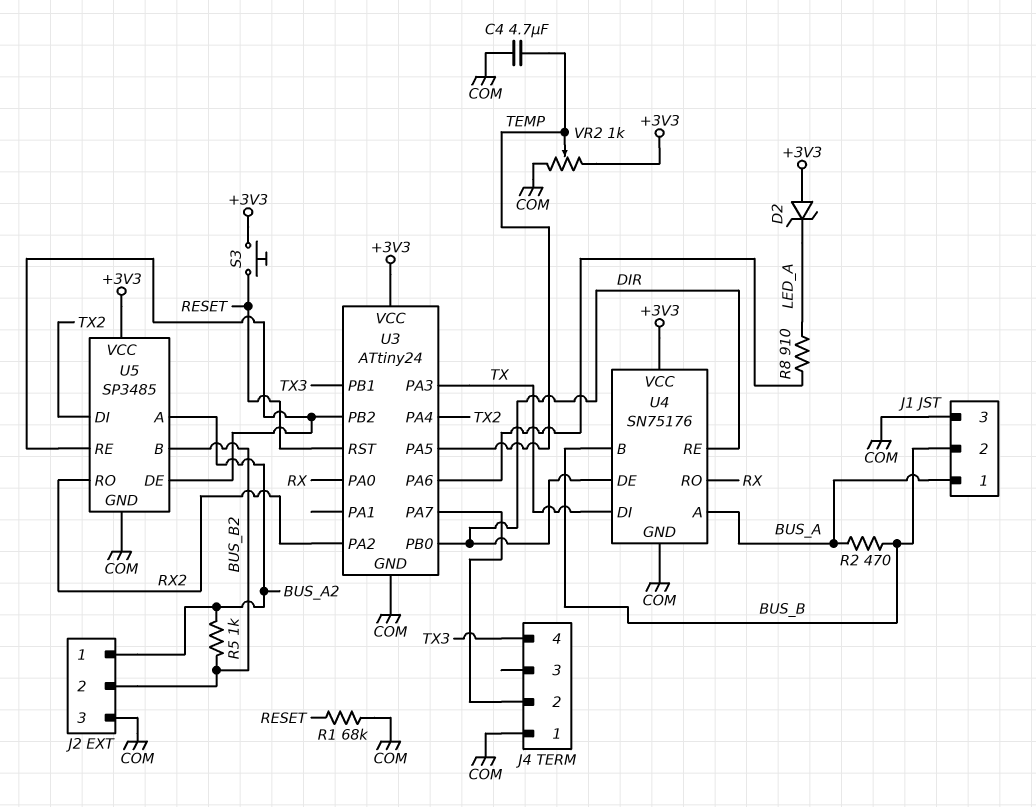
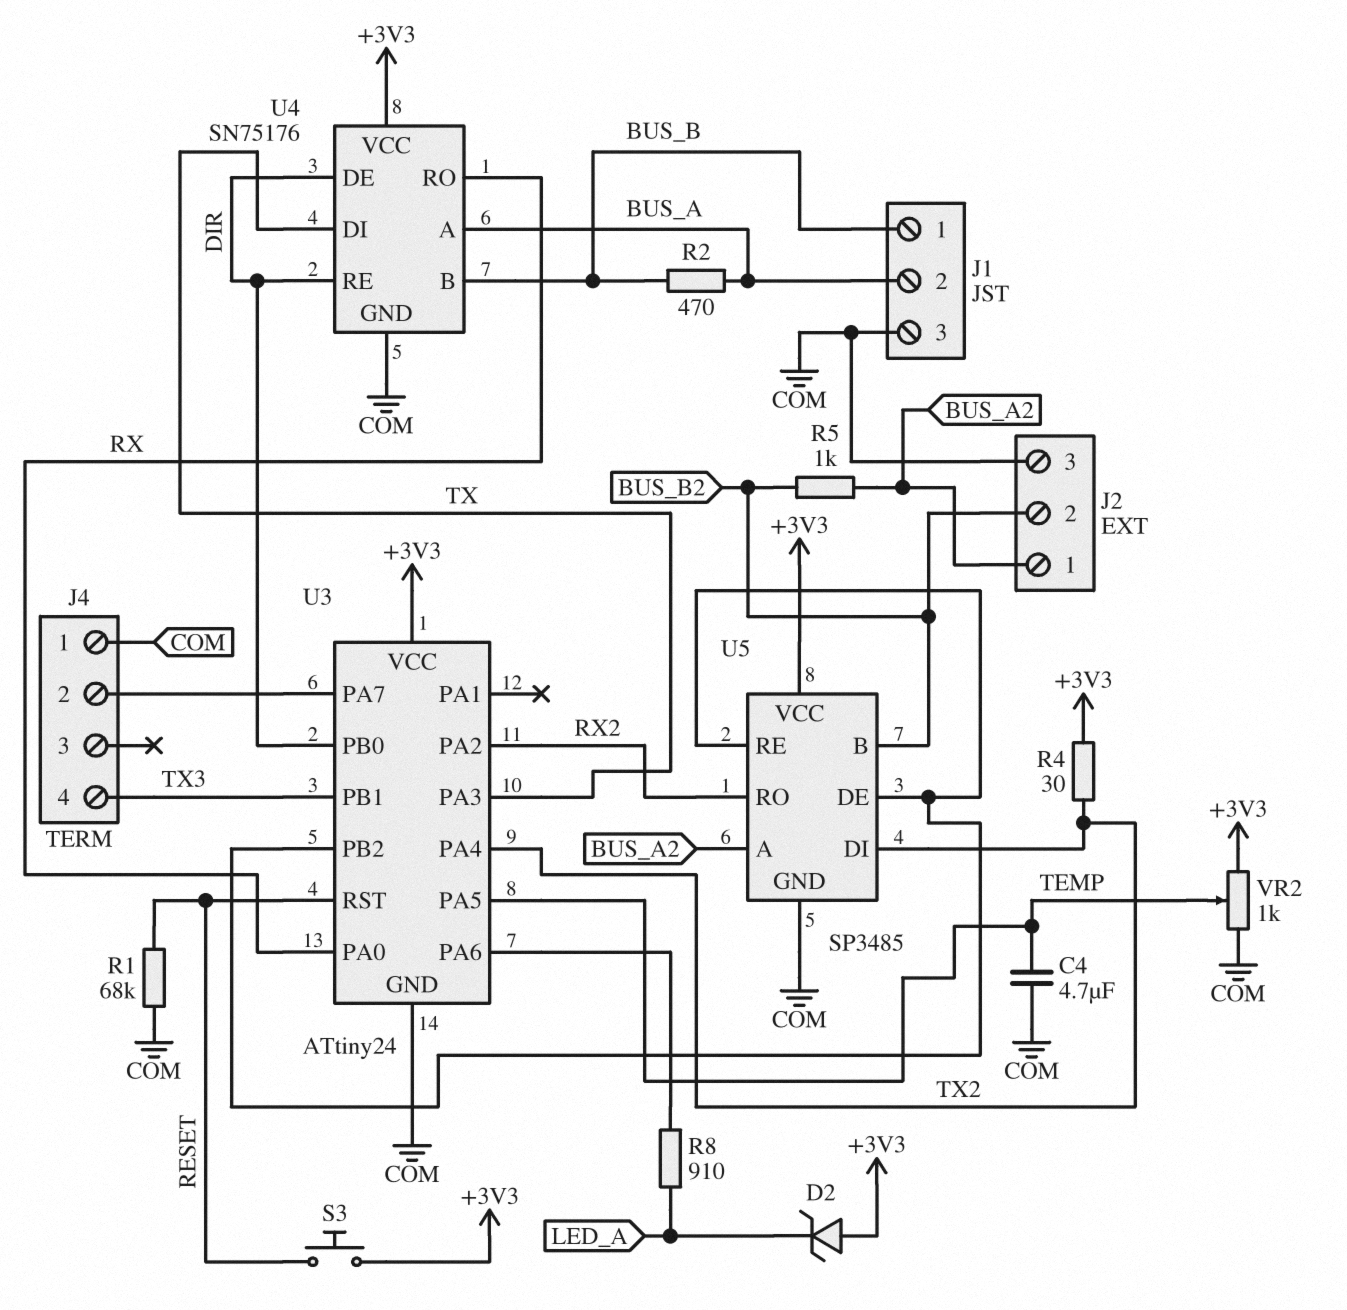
J1 pin 1: BUS_A -> BUS_B
J1 pin 2: BUS_B -> BUS_A
R4: none -> 30 (+3V3, TX2)

